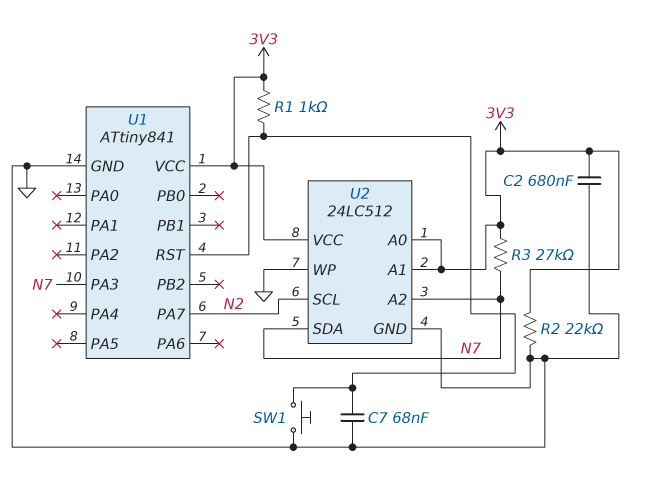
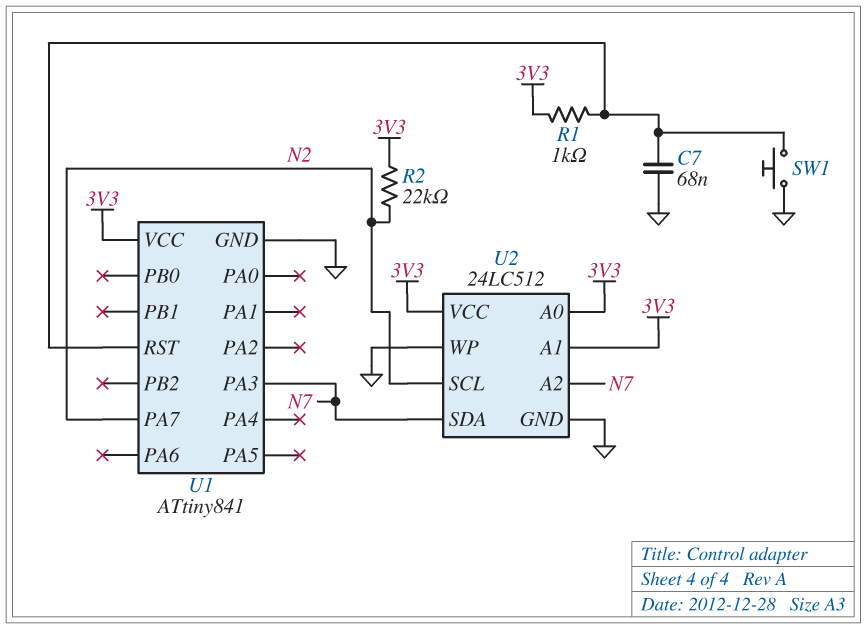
C2: 680nF (3V3, GND) -> none
R2: 22k (3V3, GND) -> 22k (3V3, N2)
R3: 27k (3V3, N7) -> none

